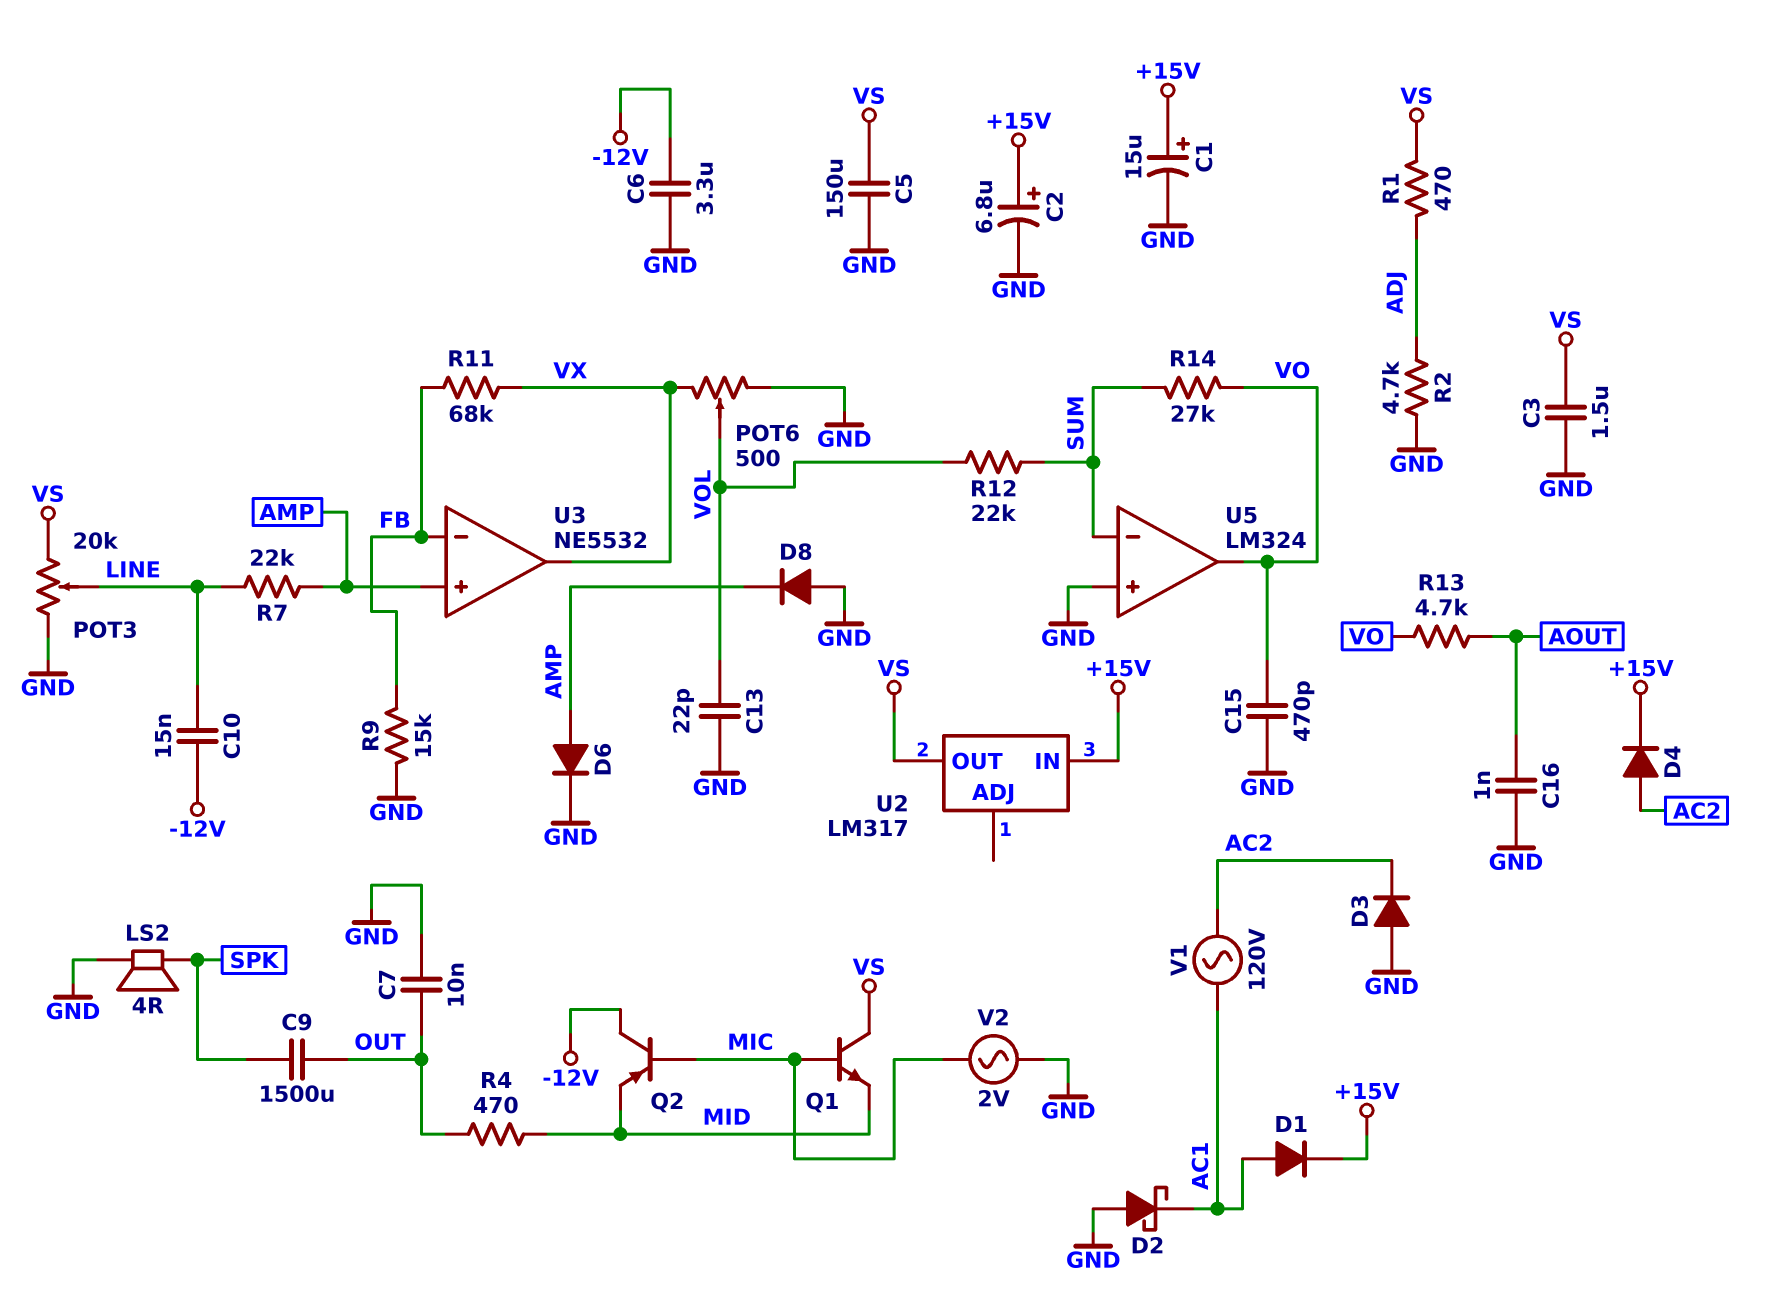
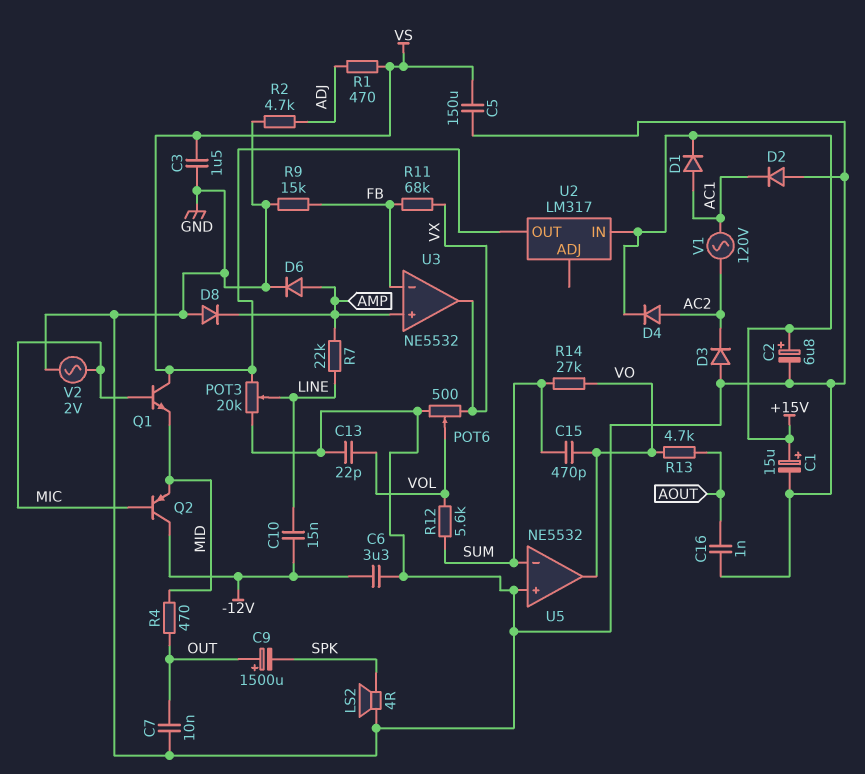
C9: 1500uF (OUT, SPK) -> 1500uF (plus OUT, minus SPK)
C15: 470pF (GND, VO) -> 470pF (SUM, VO)
D2: schottky (A GND, K AC1) -> diode (A GND, K AC1)
R12: 22k (SUM, VOL) -> 5.6k (SUM, VOL)
U5: LM324 -> NE5532

